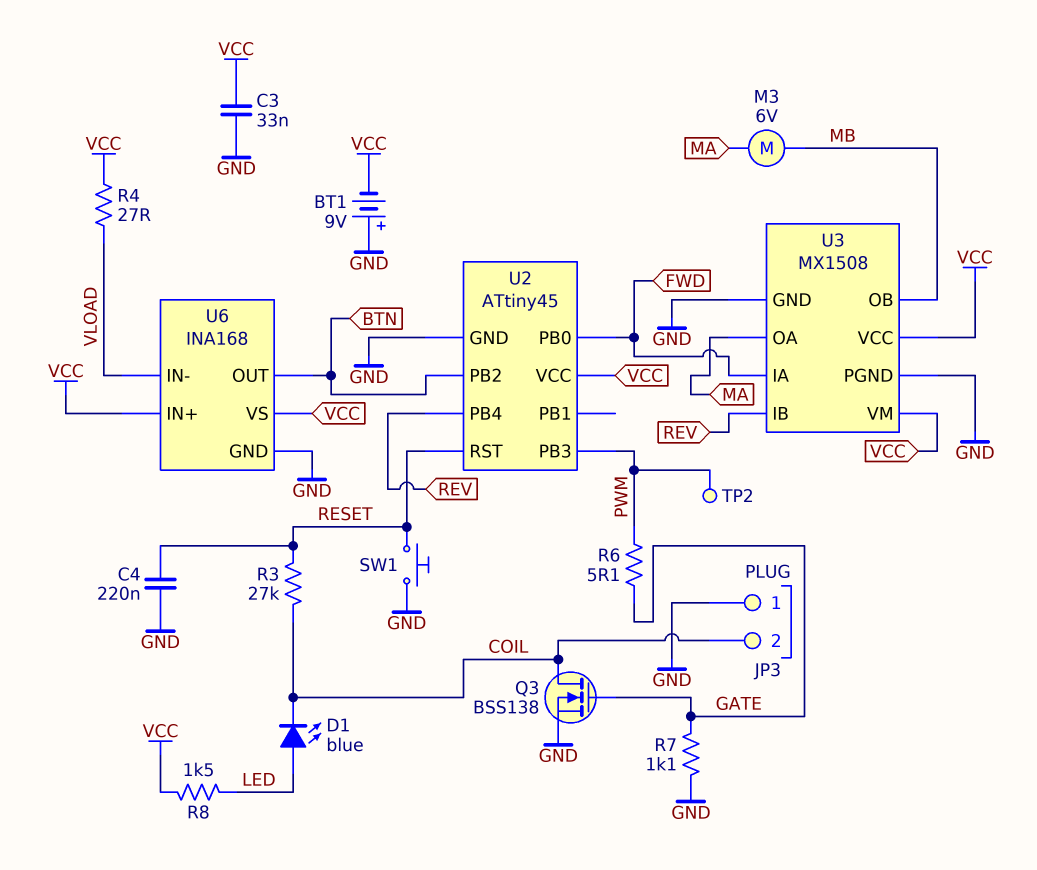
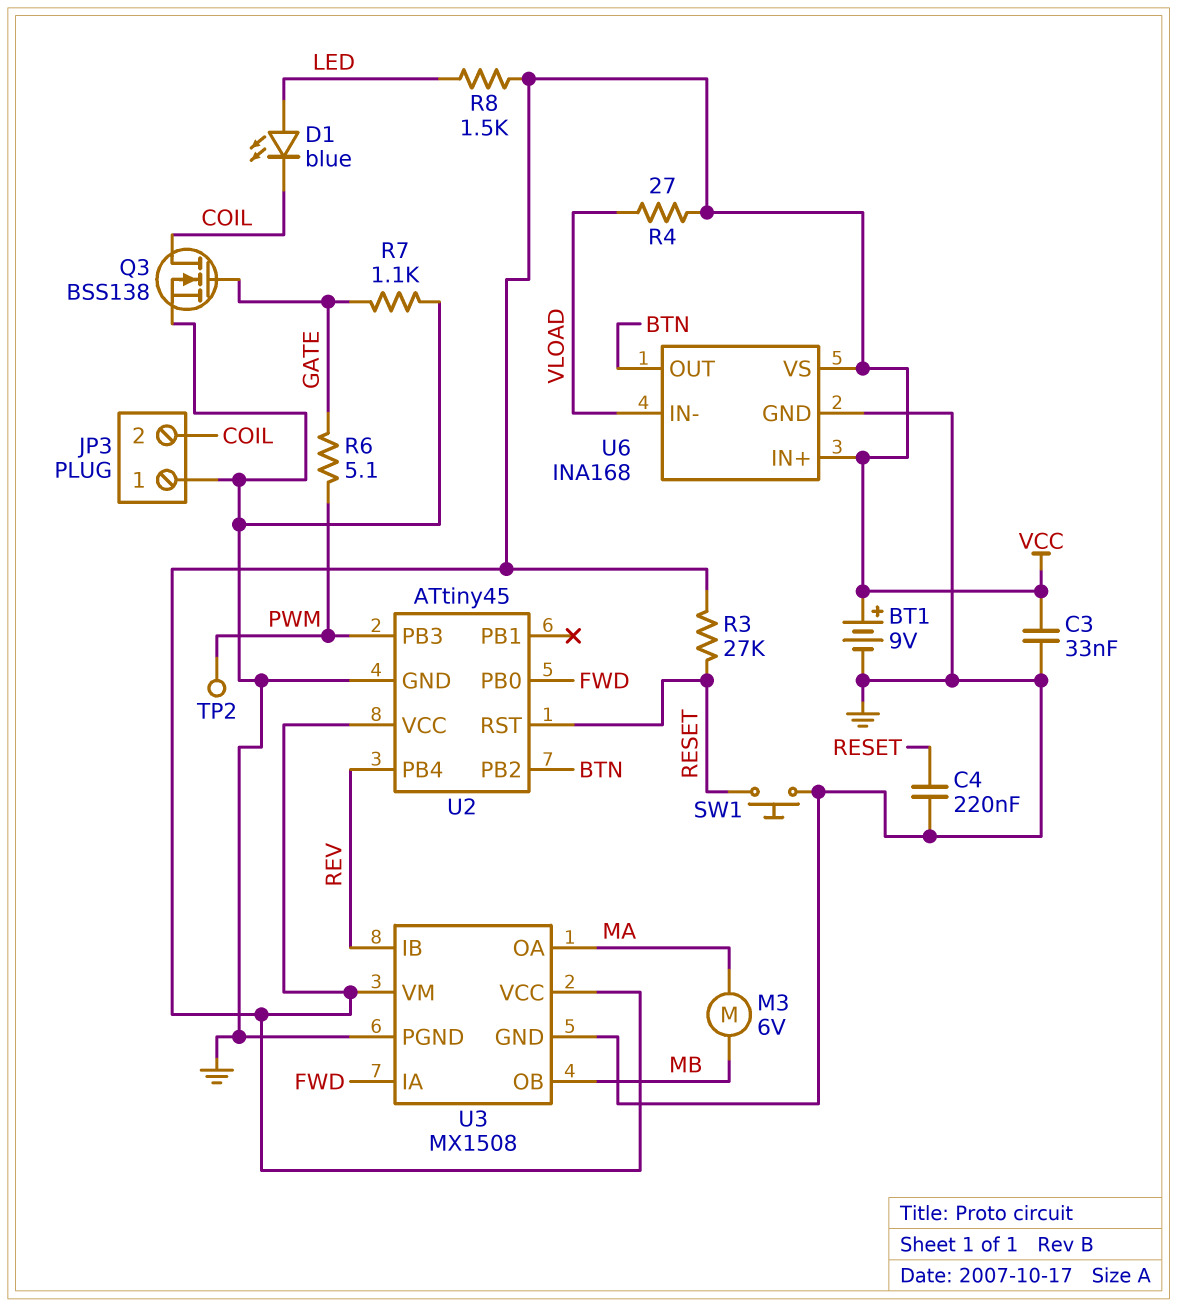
BT1: 9V (plus GND, minus VCC) -> 9V (plus VCC, minus GND)
R3: 27k (COIL, RESET) -> 27k (RESET, VCC)

